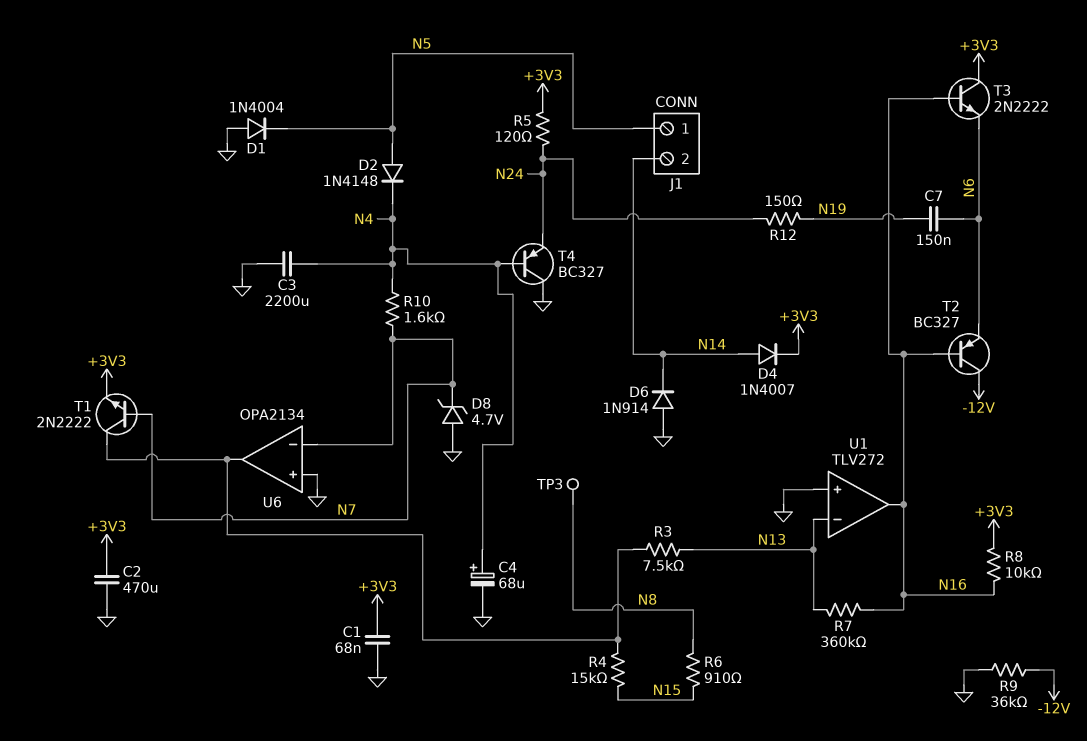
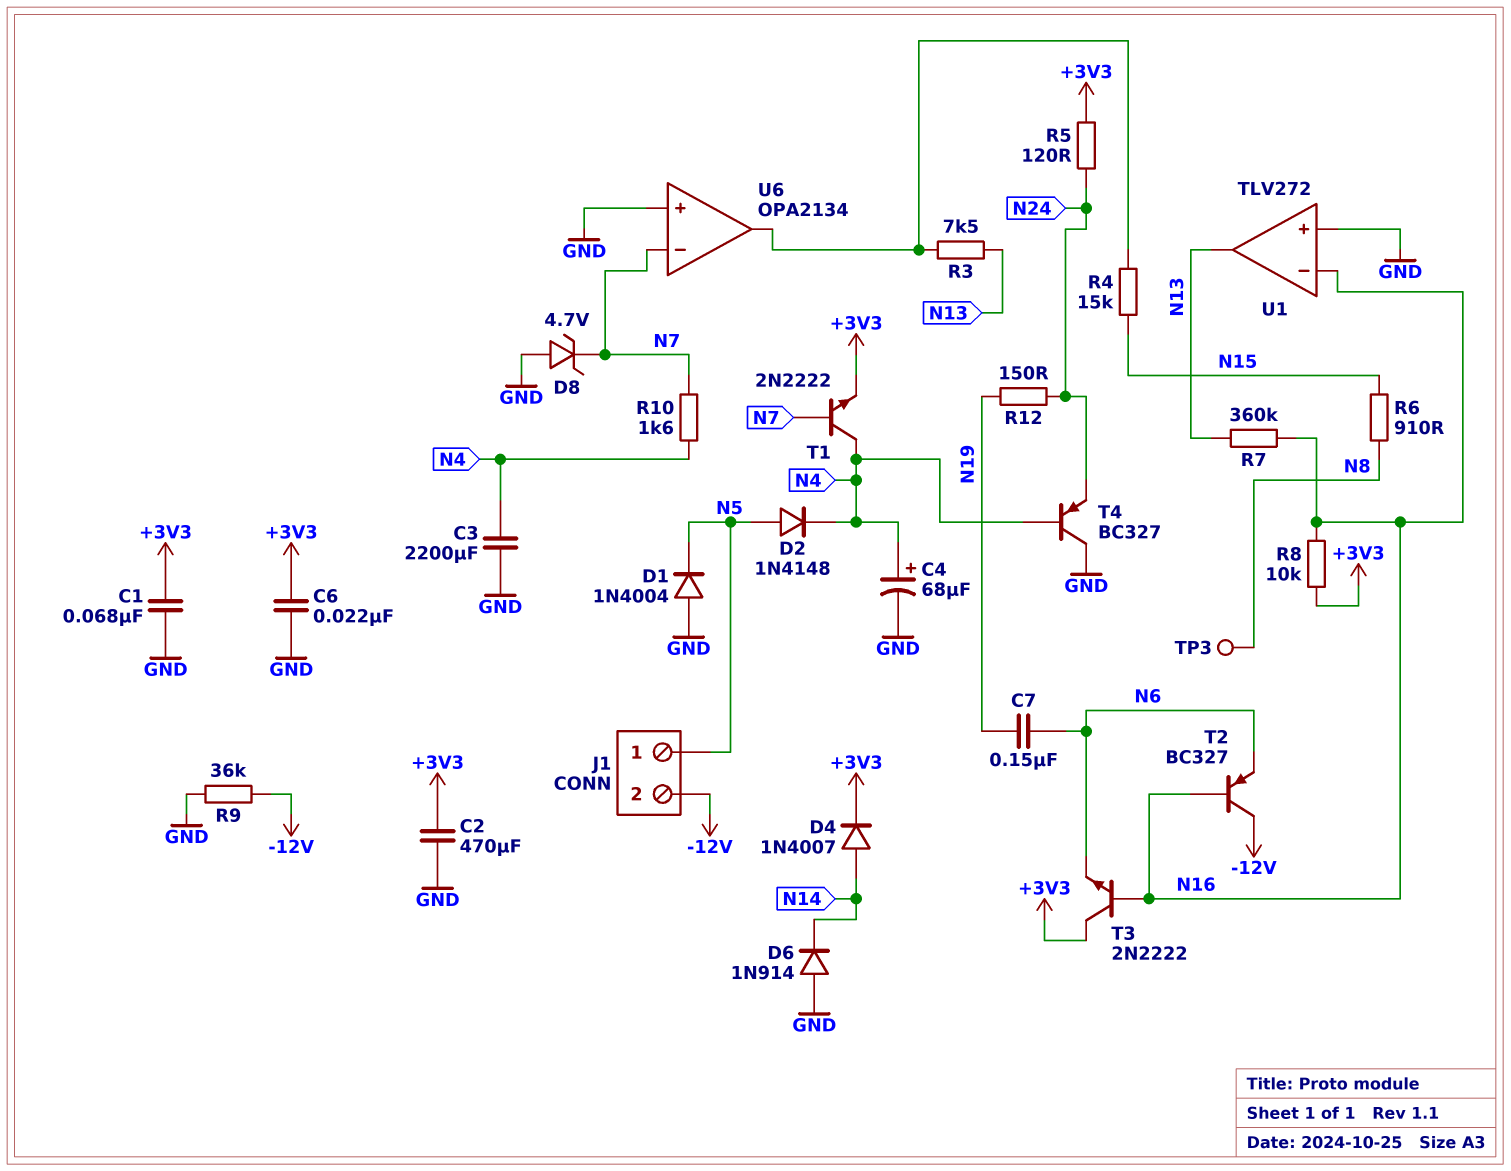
C6: none -> 22nF (+3V3, GND)
J1 pin 2: N14 -> -12V
T1: NPN 2N2222 (B N7, C U6/out, E +3V3) -> NPN 2N2222 (B N7, C N4, E +3V3)
U1 pin in-: N13 -> N16
U1 pin out: N16 -> N13

